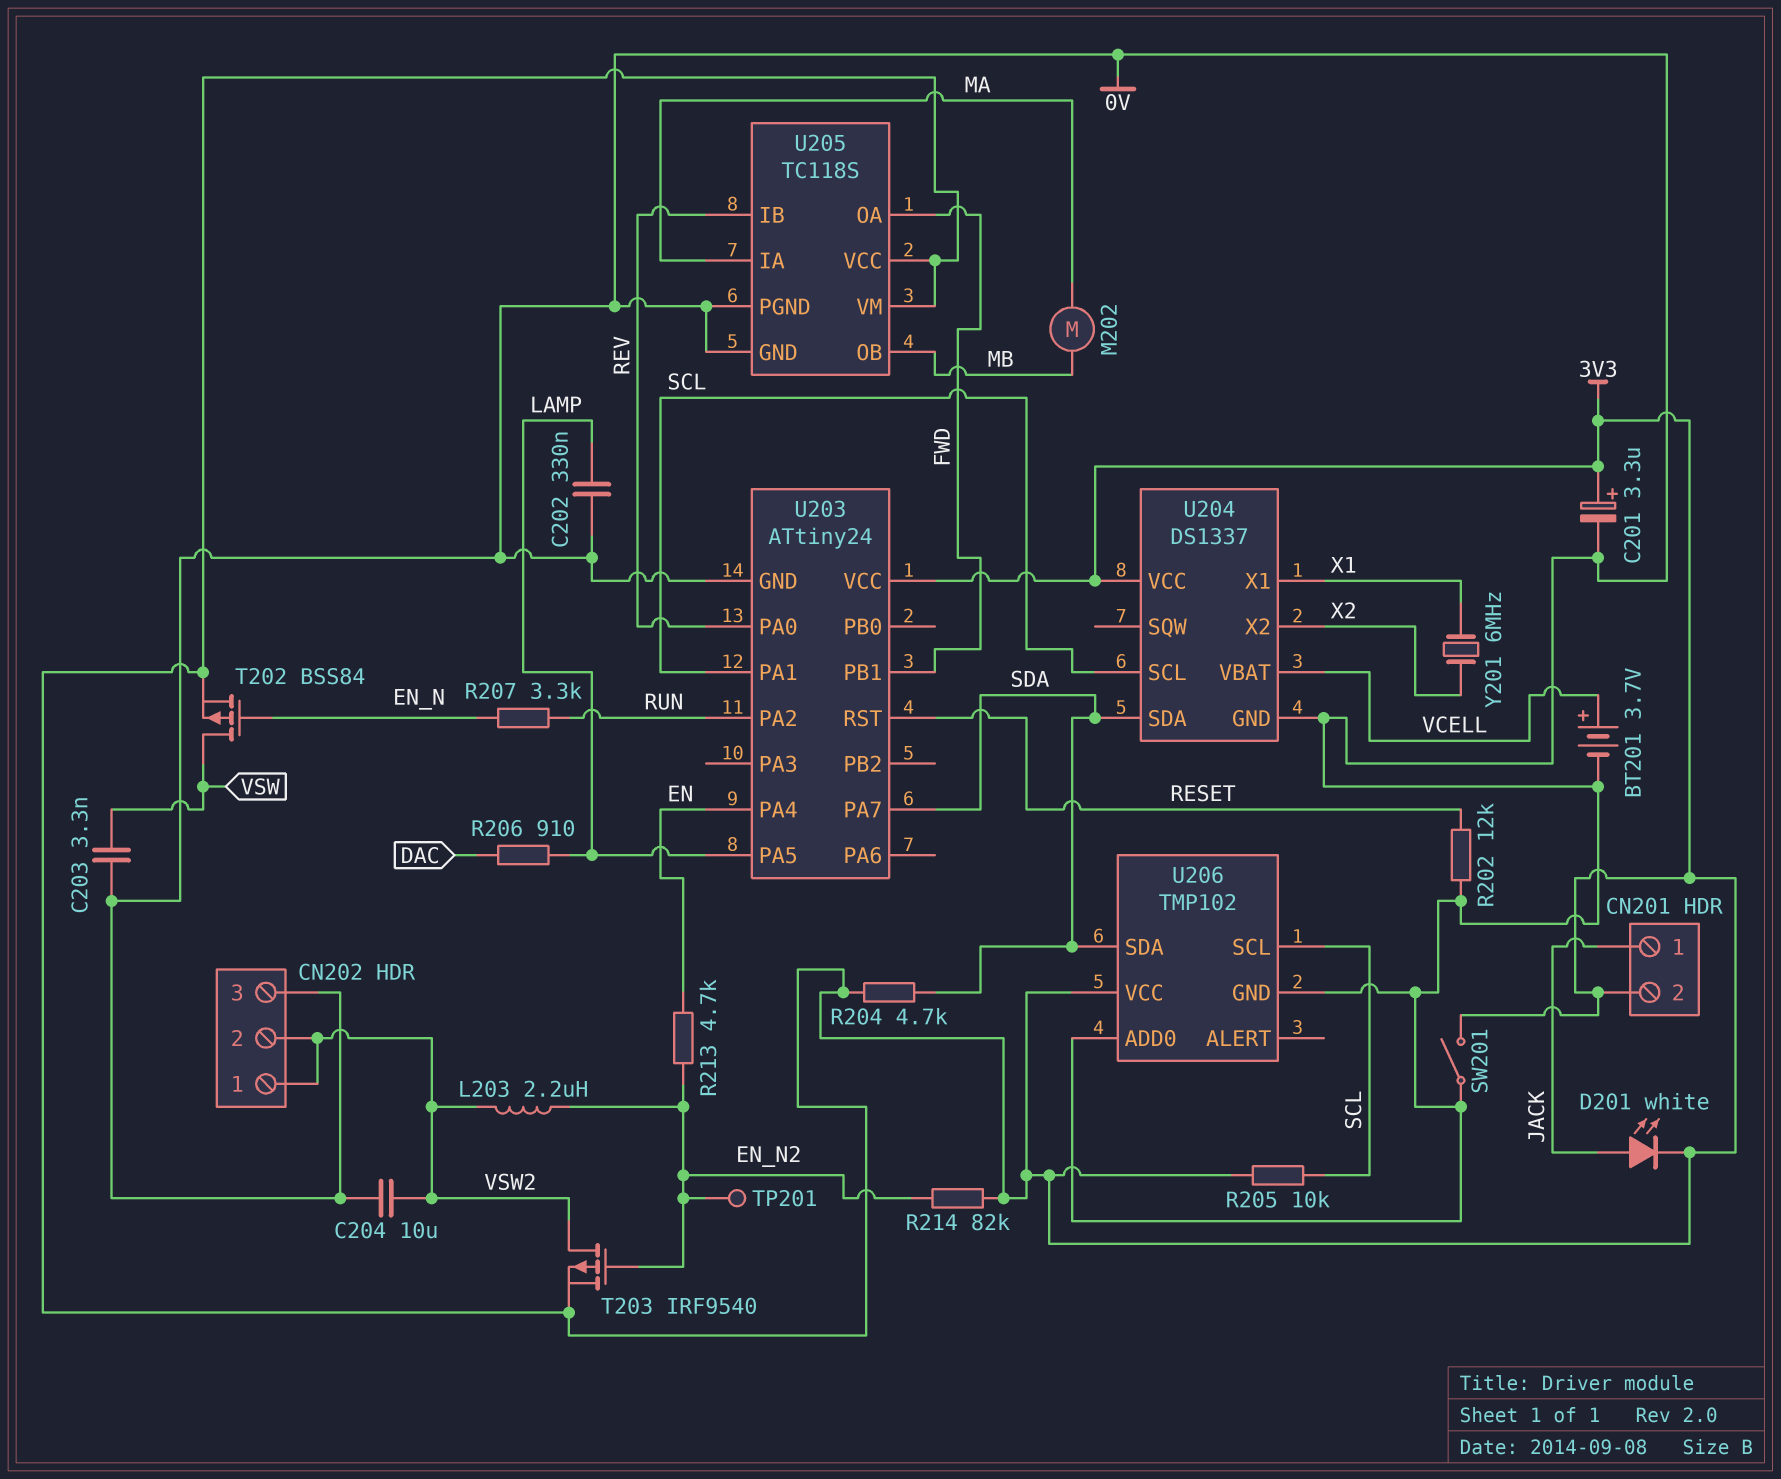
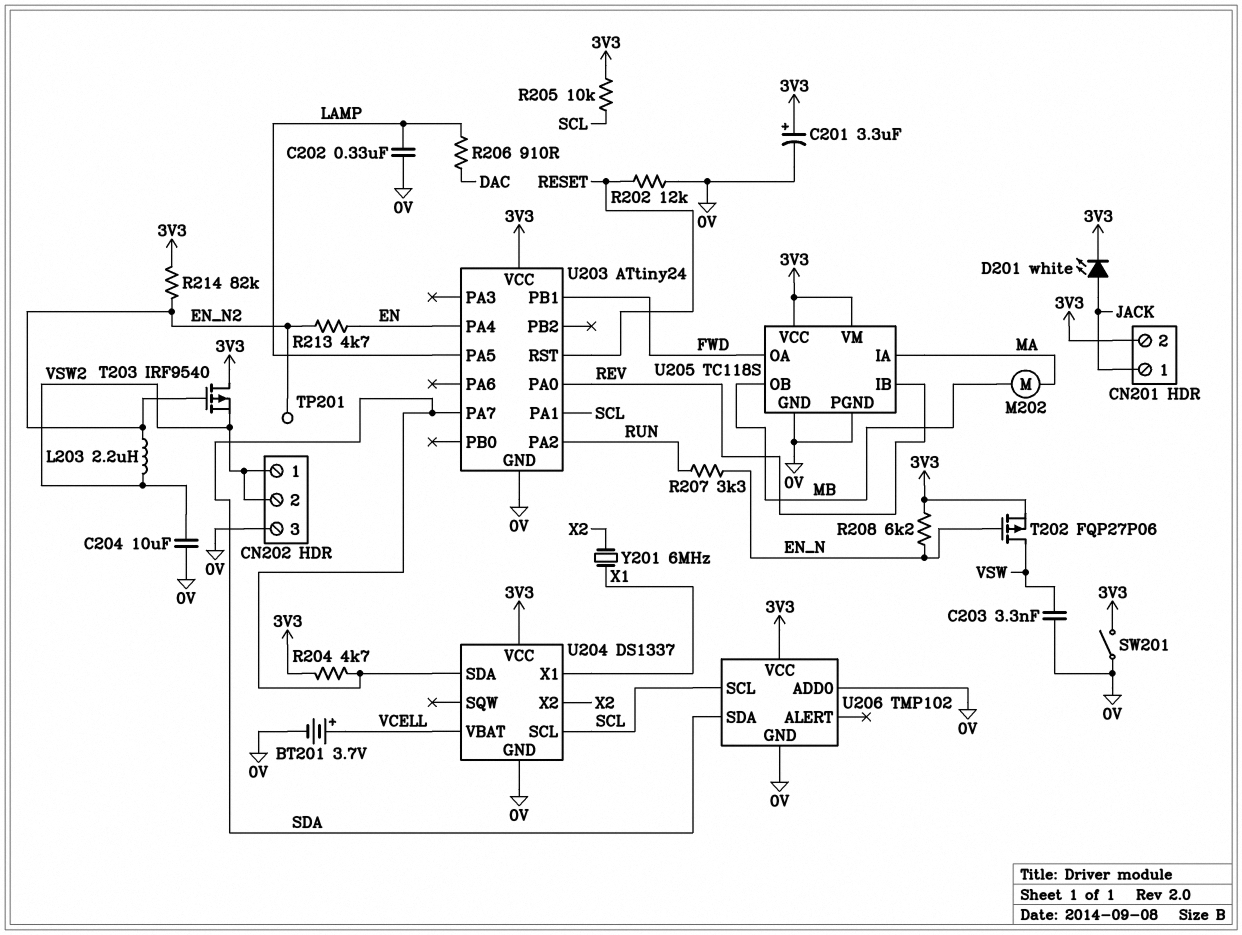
R208: none -> 6.2k (3V3, EN_N)
T202: PMOS BSS84 (G EN_N, D VSW, S 3V3) -> PMOS FQP27P06 (G EN_N, D VSW, S 3V3)
T203: PMOS IRF9540 (G EN_N2, D VSW2, S 3V3) -> PMOS IRF9540 (G EN_N2, D 3V3, S VSW2)

